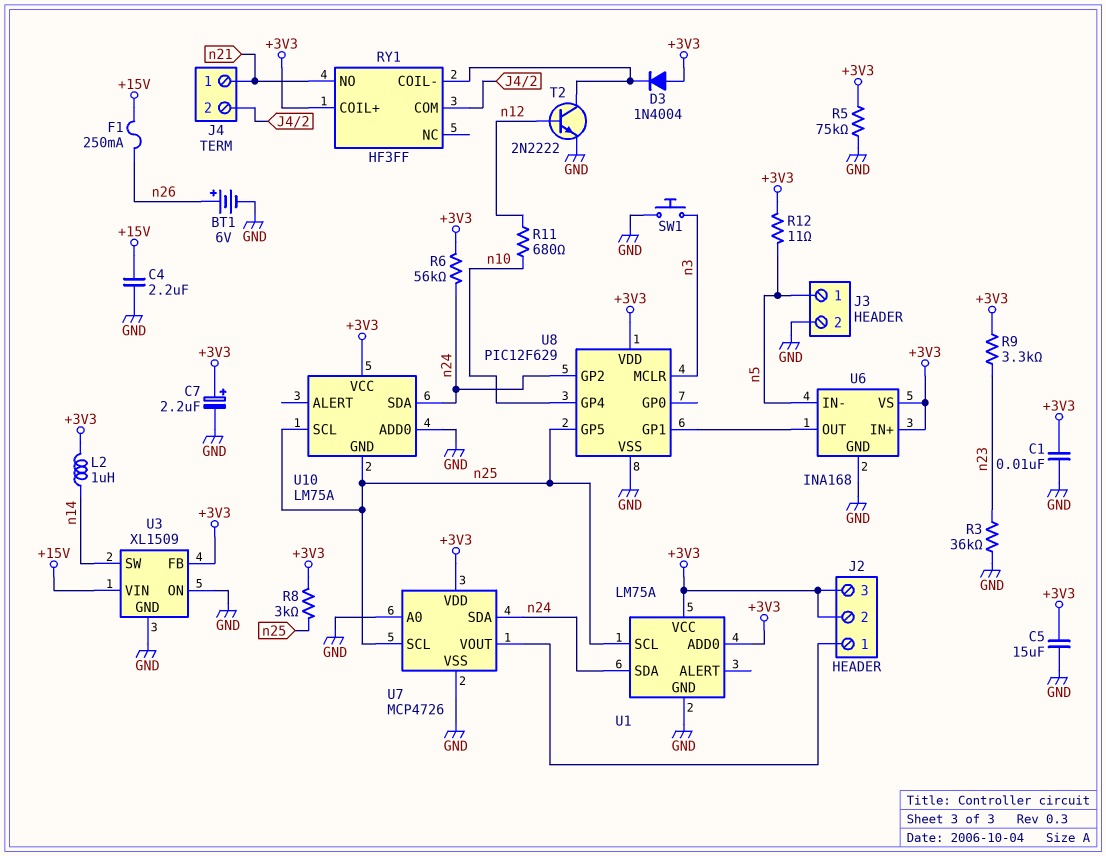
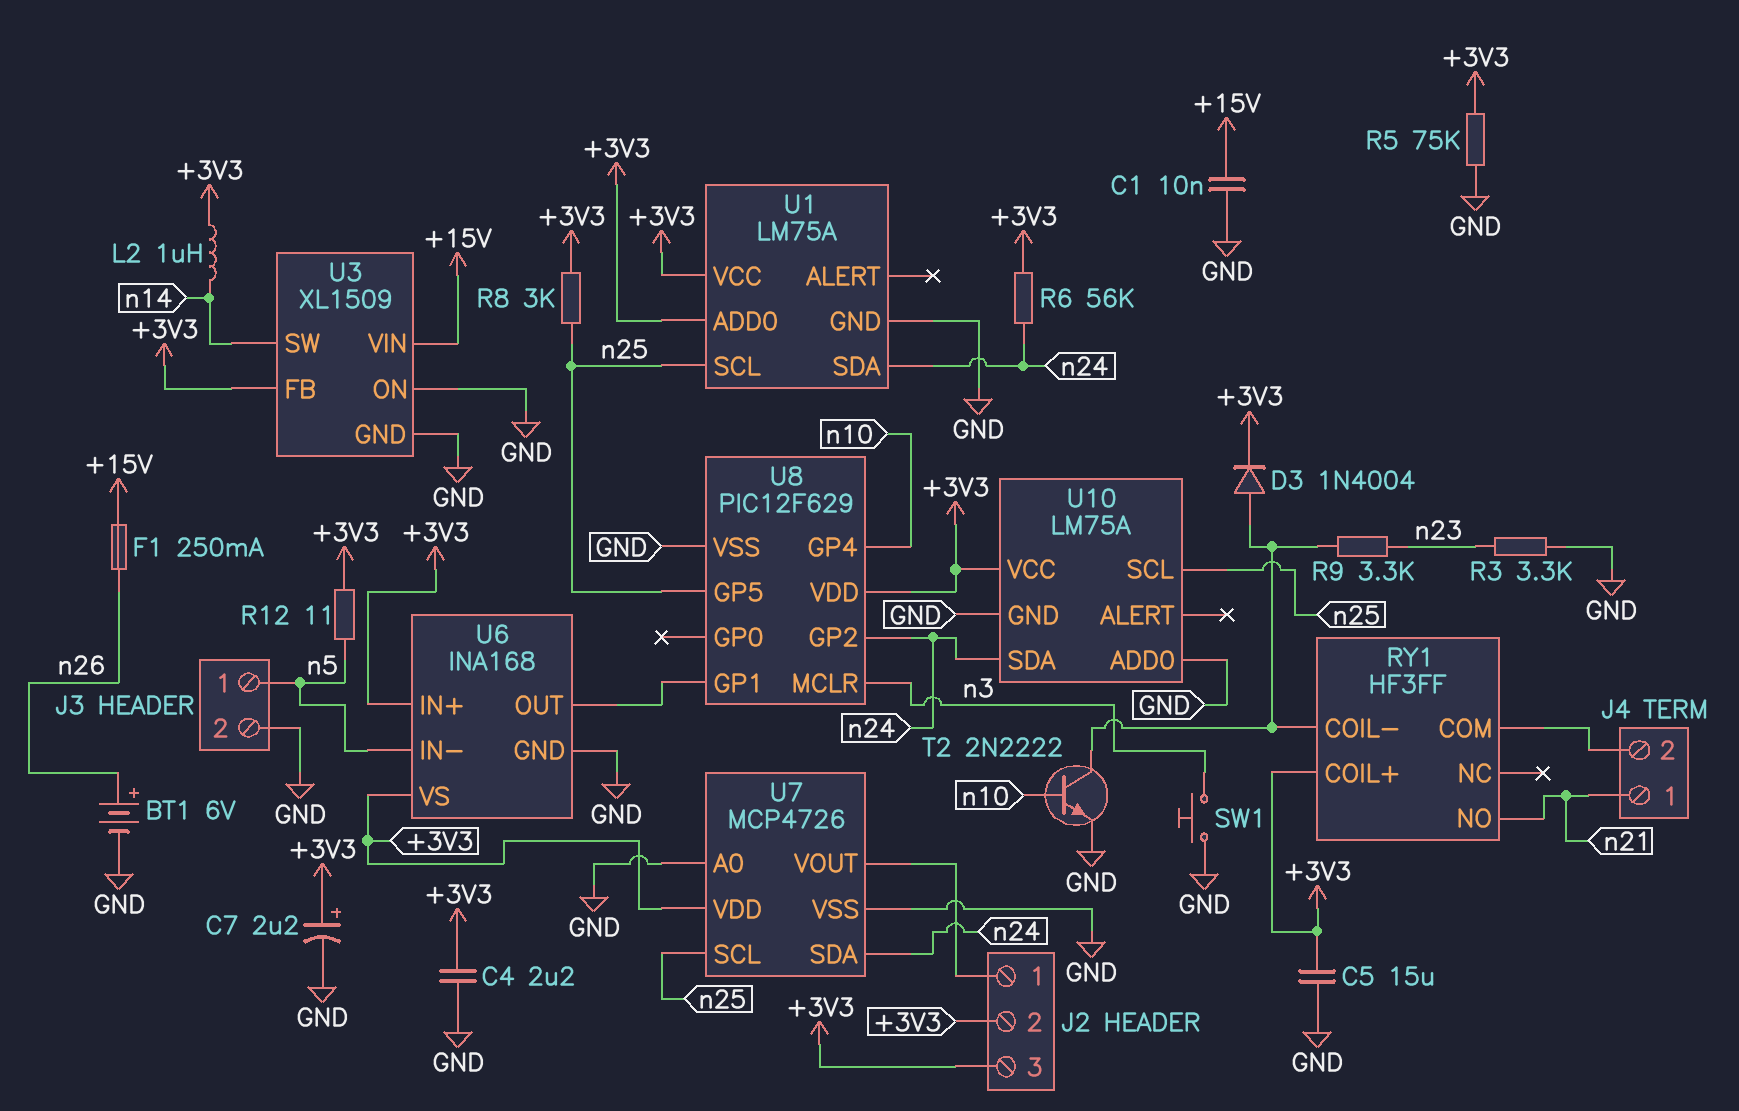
C1: 10nF (+3V3, GND) -> 10nF (+15V, GND)
C4: 2.2uF (+15V, GND) -> 2.2uF (+3V3, GND)
D3: diode 1N4004 (A +3V3, K RY1/COIL-) -> diode 1N4004 (A RY1/COIL-, K +3V3)
R3: 36k (GND, n23) -> 3.3k (GND, n23)
R9: 3.3k (+3V3, n23) -> 3.3k (RY1/COIL-, n23)
R11: 680 (n10, n12) -> none
T2: NPN 2N2222 (B n12, C RY1/COIL-, E GND) -> NPN 2N2222 (B n10, C RY1/COIL-, E GND)
U10 pin GND: n25 -> GND

